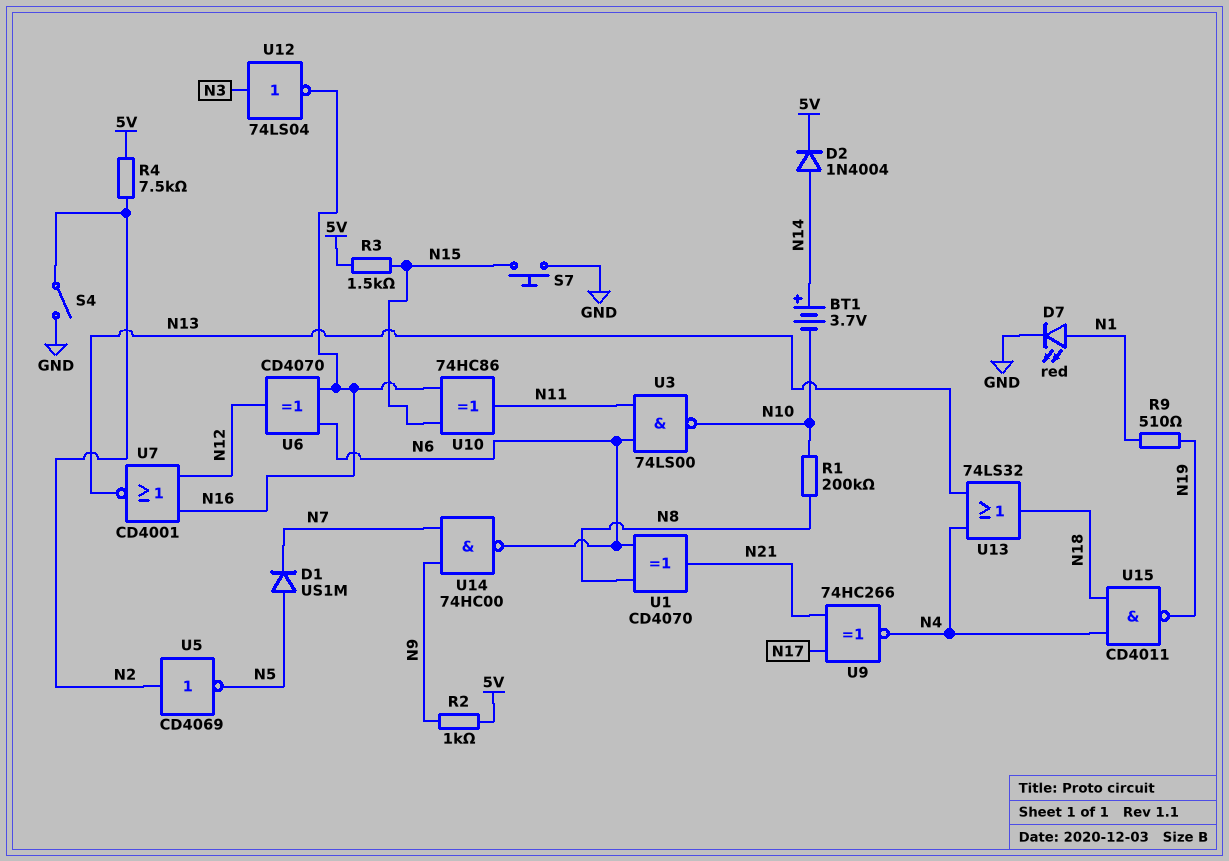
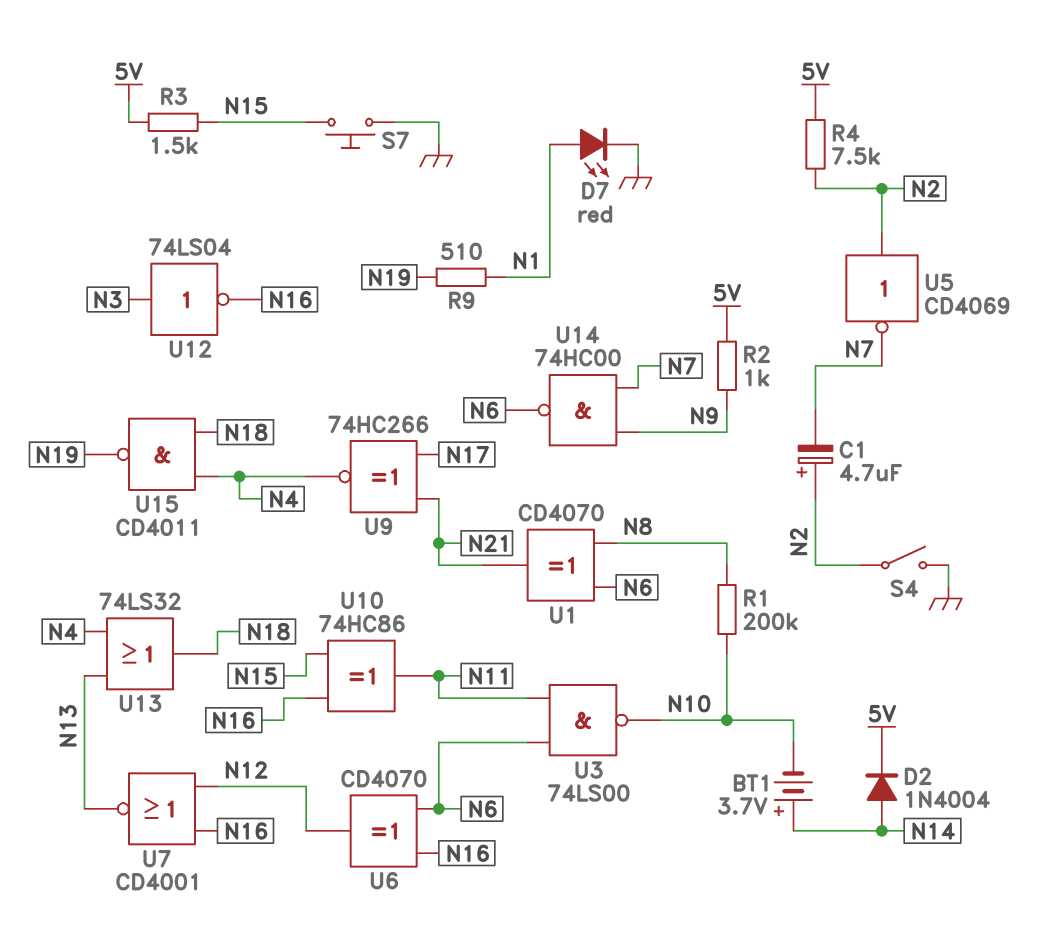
C1: none -> 4.7uF (plus N2, minus N7)
D1: diode US1M (A N5, K N7) -> none
U5: NOT CD4069 (in N2, out N5) -> NOT CD4069 (in N2, out N7)

